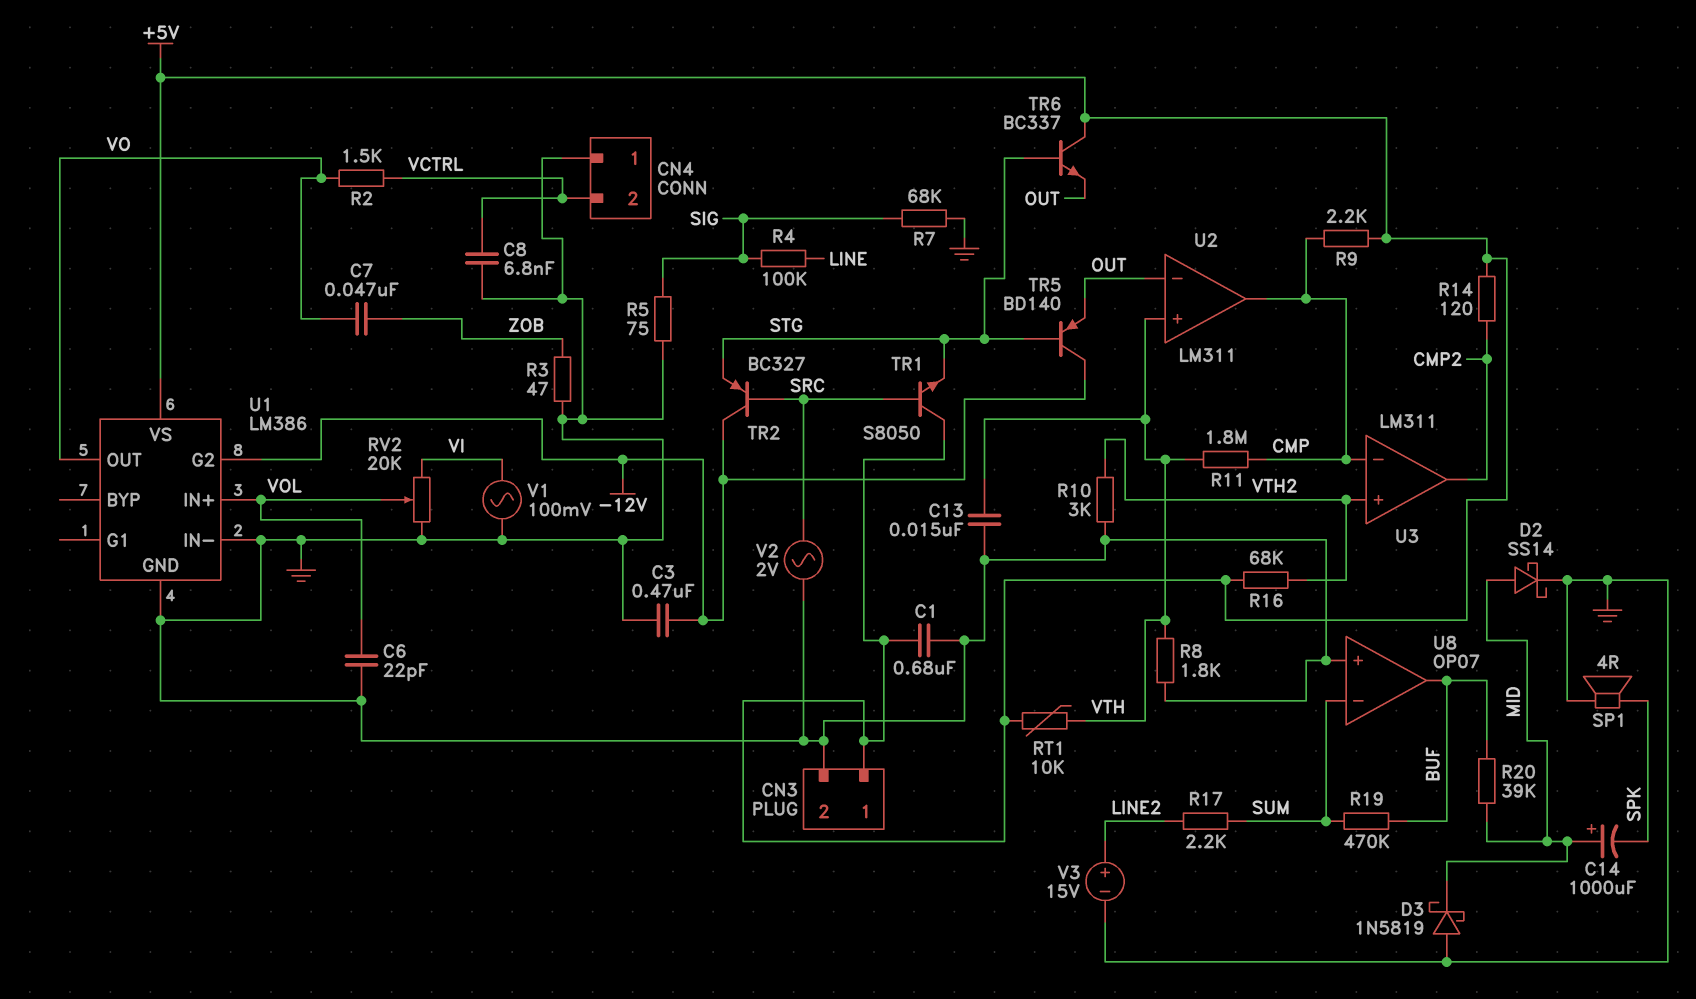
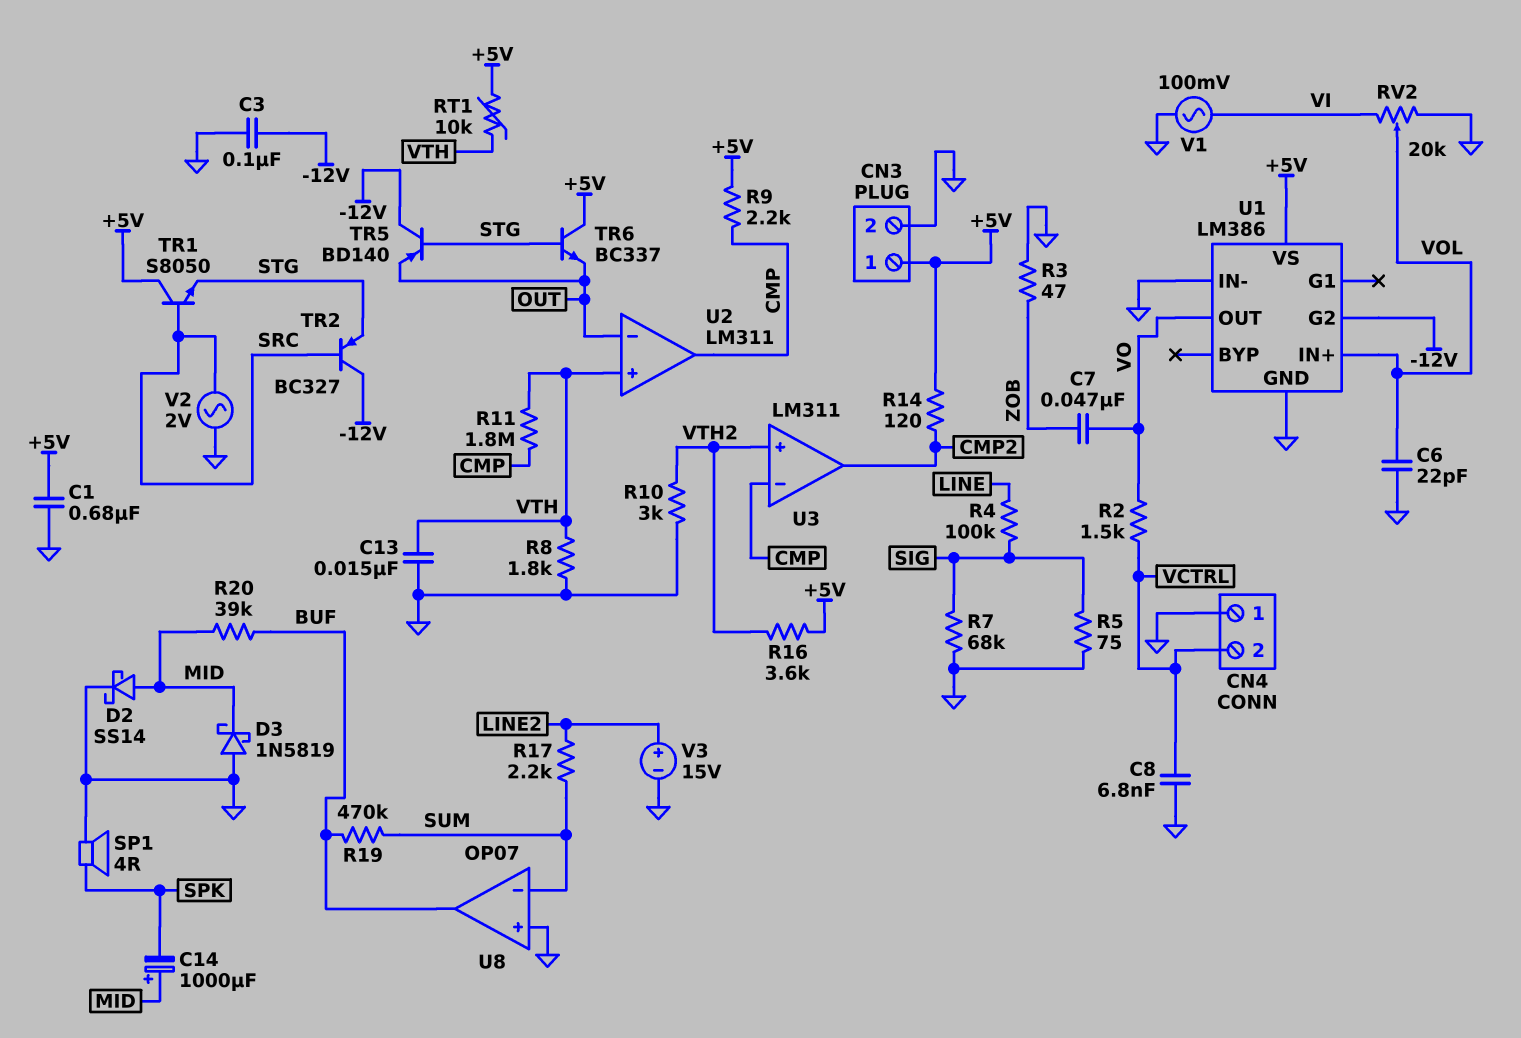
C3: 470nF (-12V, GND) -> 100nF (-12V, GND)
R16: 68k (+5V, VTH2) -> 3.6k (+5V, VTH2)

